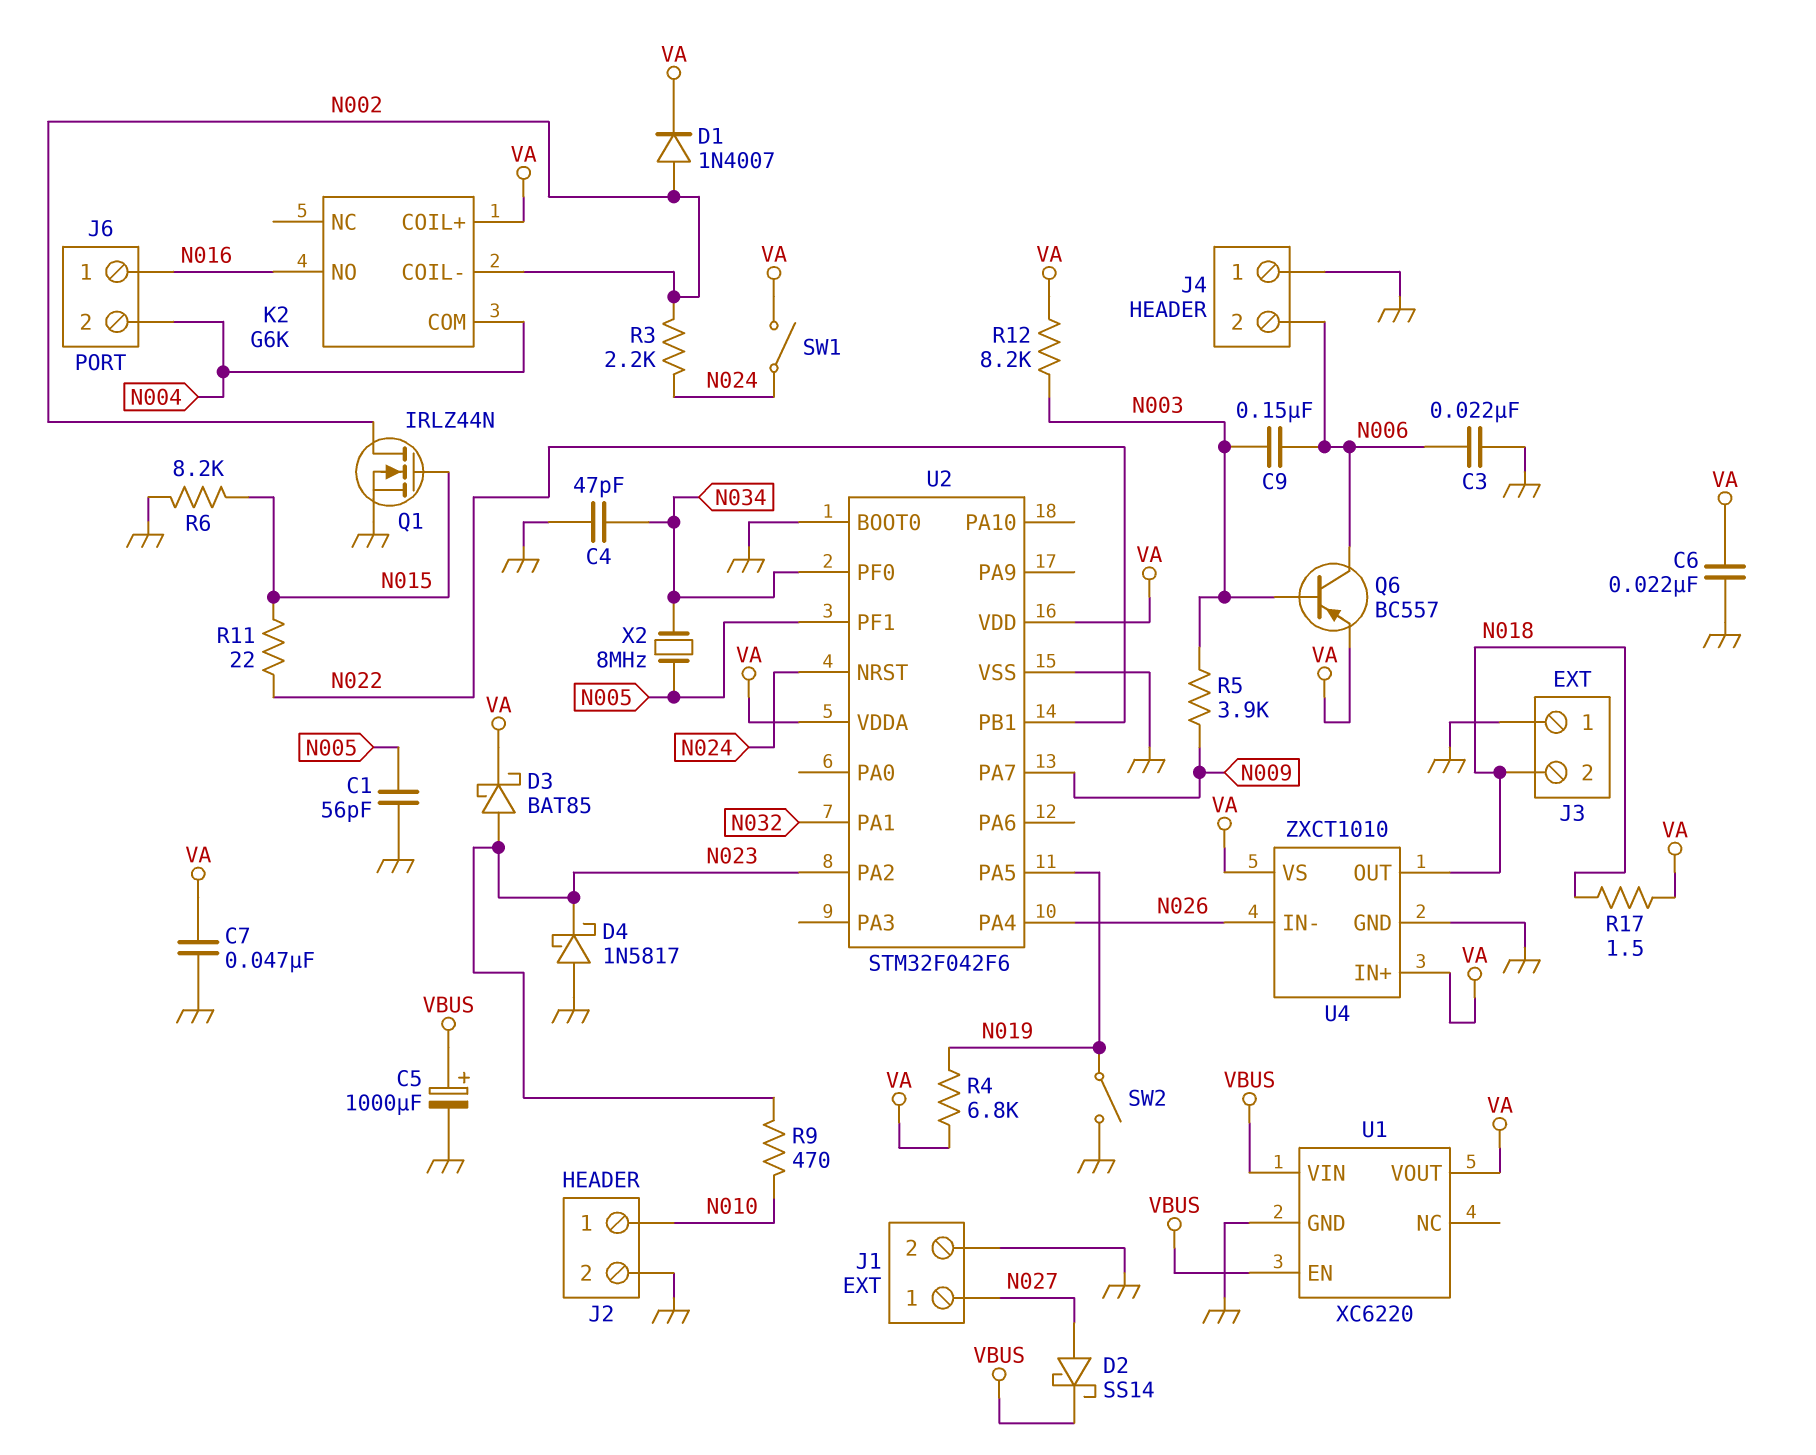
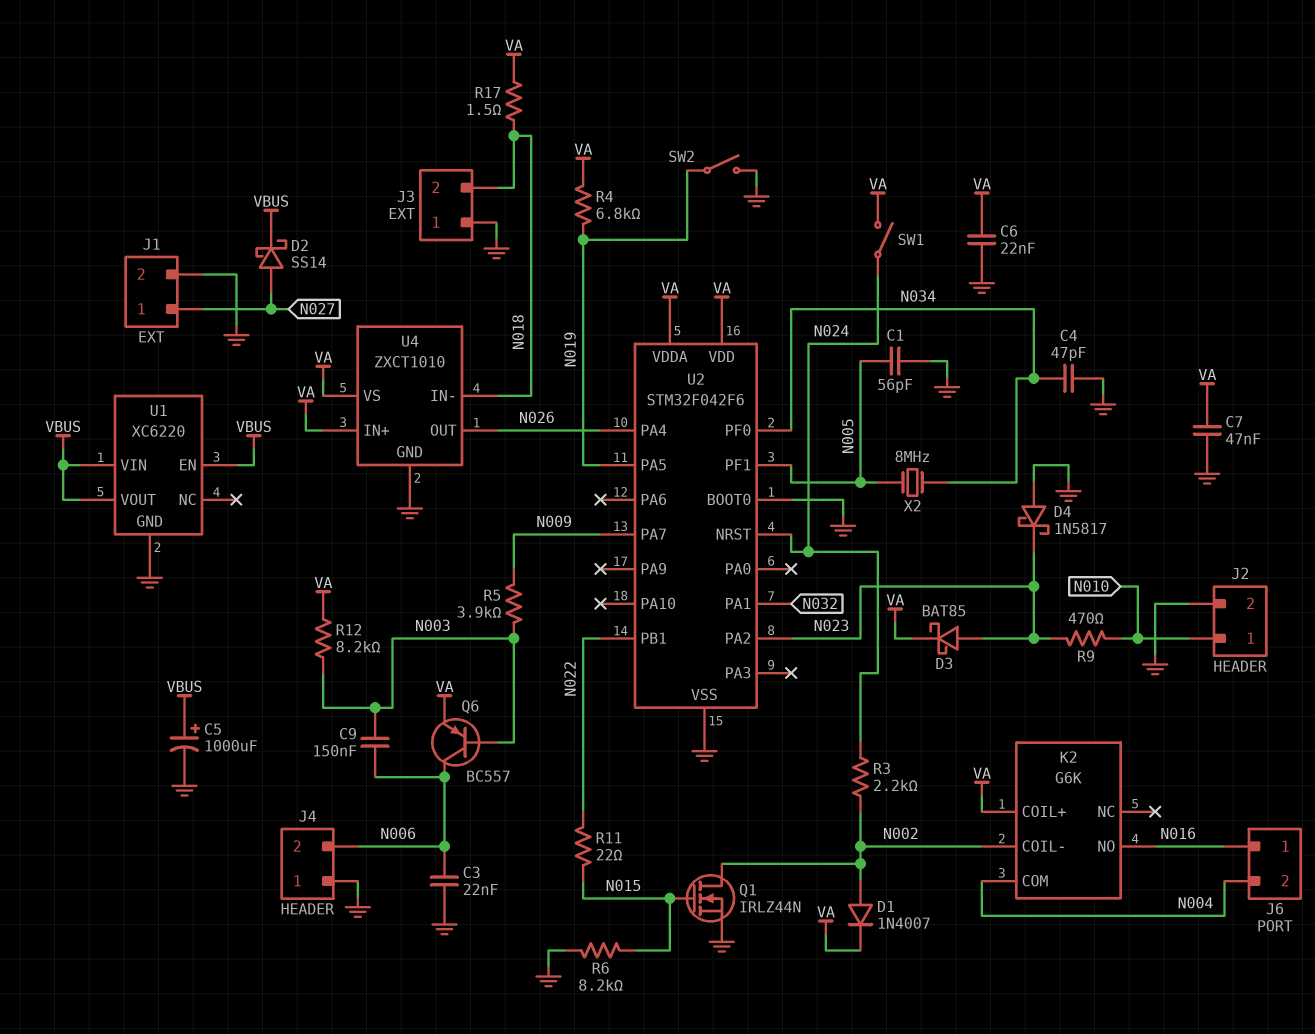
U1 pin VOUT: VA -> VBUS
U4 pin IN-: N026 -> N018
U4 pin OUT: N018 -> N026

